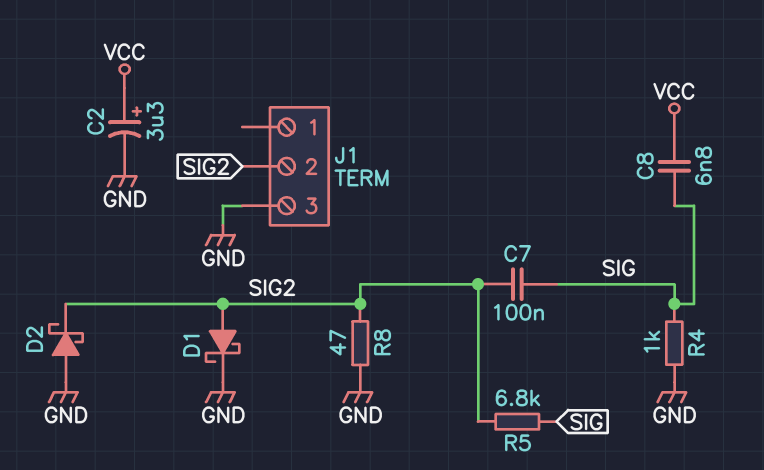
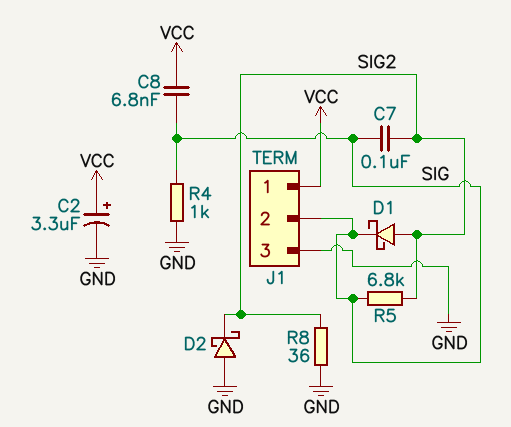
D1: schottky (A SIG2, K GND) -> schottky (A SIG2, K SIG)
J1 pin 1: none -> VCC
J1 pin 2: SIG2 -> SIG
R8: 47 (GND, SIG2) -> 36 (GND, SIG2)

